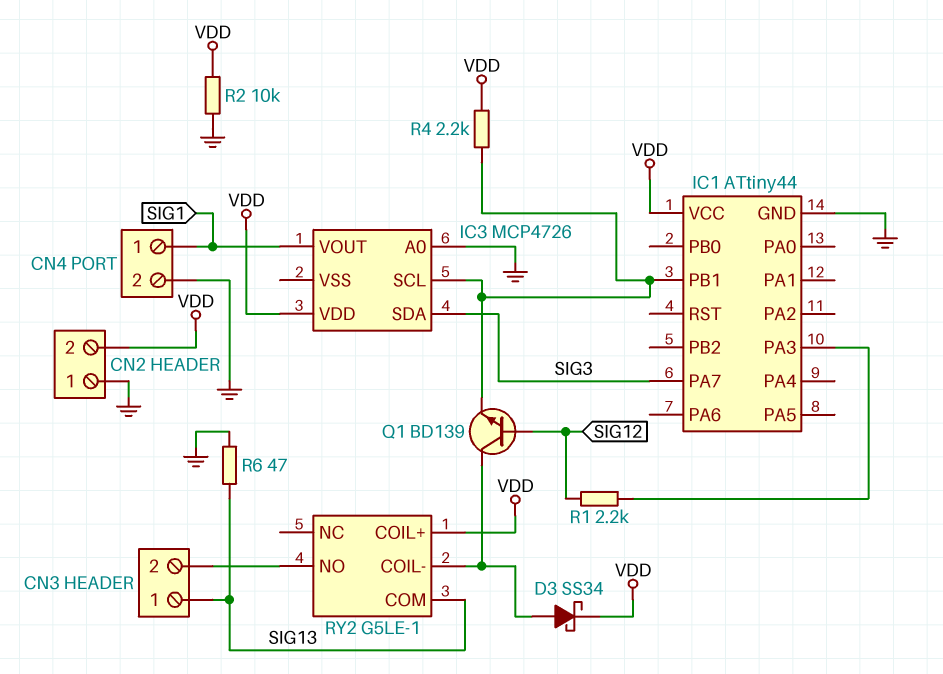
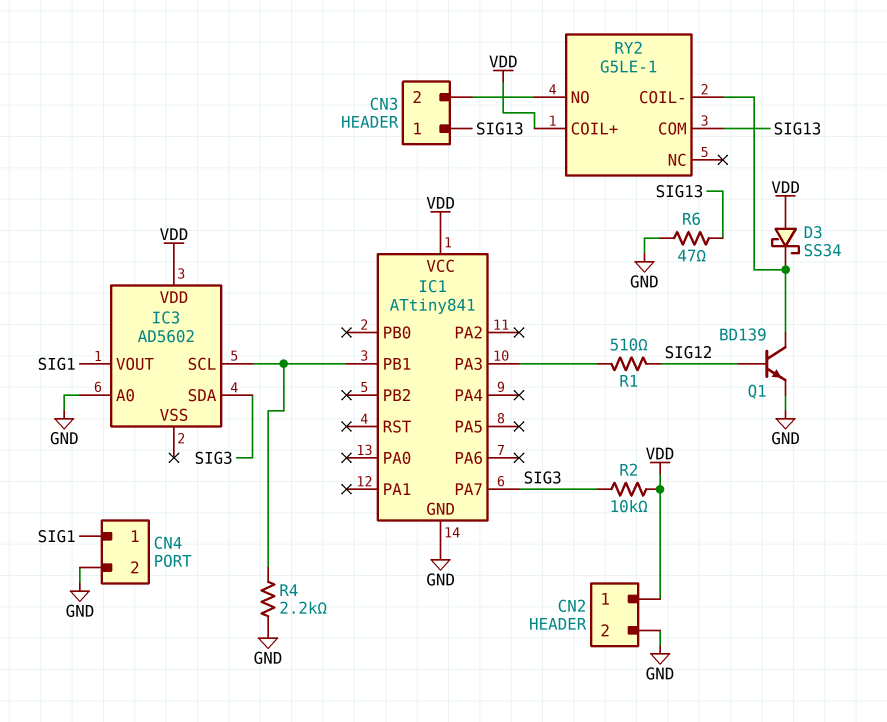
CN2 pin 1: GND -> VDD
CN2 pin 2: VDD -> GND
D3: schottky SS34 (A RY2/COIL-, K VDD) -> schottky SS34 (A VDD, K RY2/COIL-)
IC1: ATtiny44 -> ATtiny841
IC3: MCP4726 -> AD5602
Q1: NPN BD139 (B SIG12, C RY2/COIL-, E IC1/PB1) -> NPN BD139 (B SIG12, C RY2/COIL-, E GND)
R1: 2.2k (IC1/PA3, SIG12) -> 510 (IC1/PA3, SIG12)
R2: 10k (GND, VDD) -> 10k (SIG3, VDD)
R4: 2.2k (IC1/PB1, VDD) -> 2.2k (GND, IC1/PB1)

